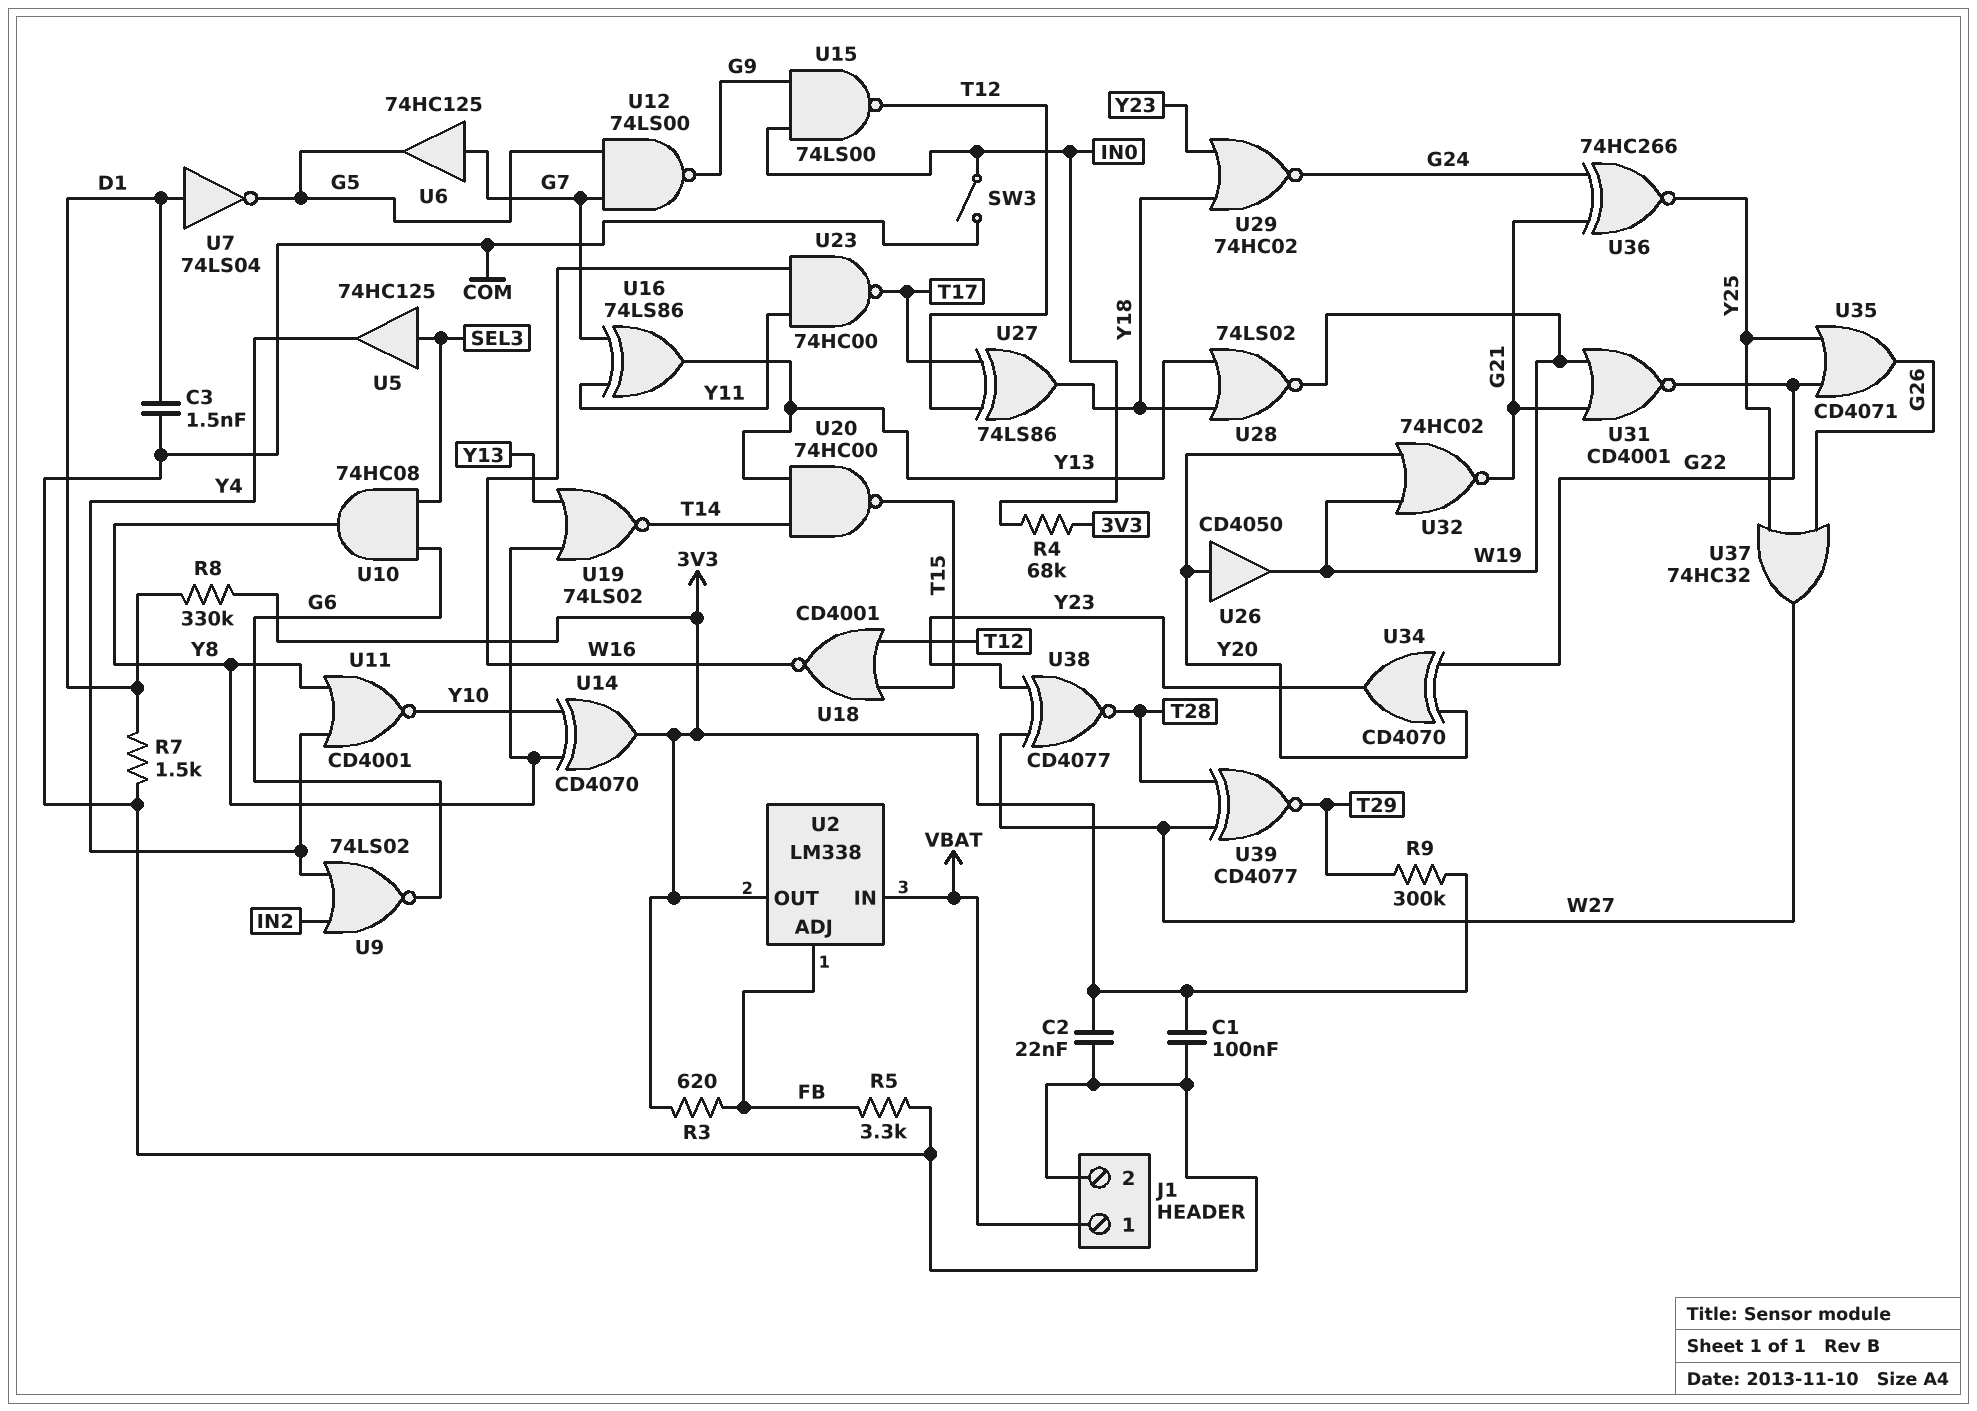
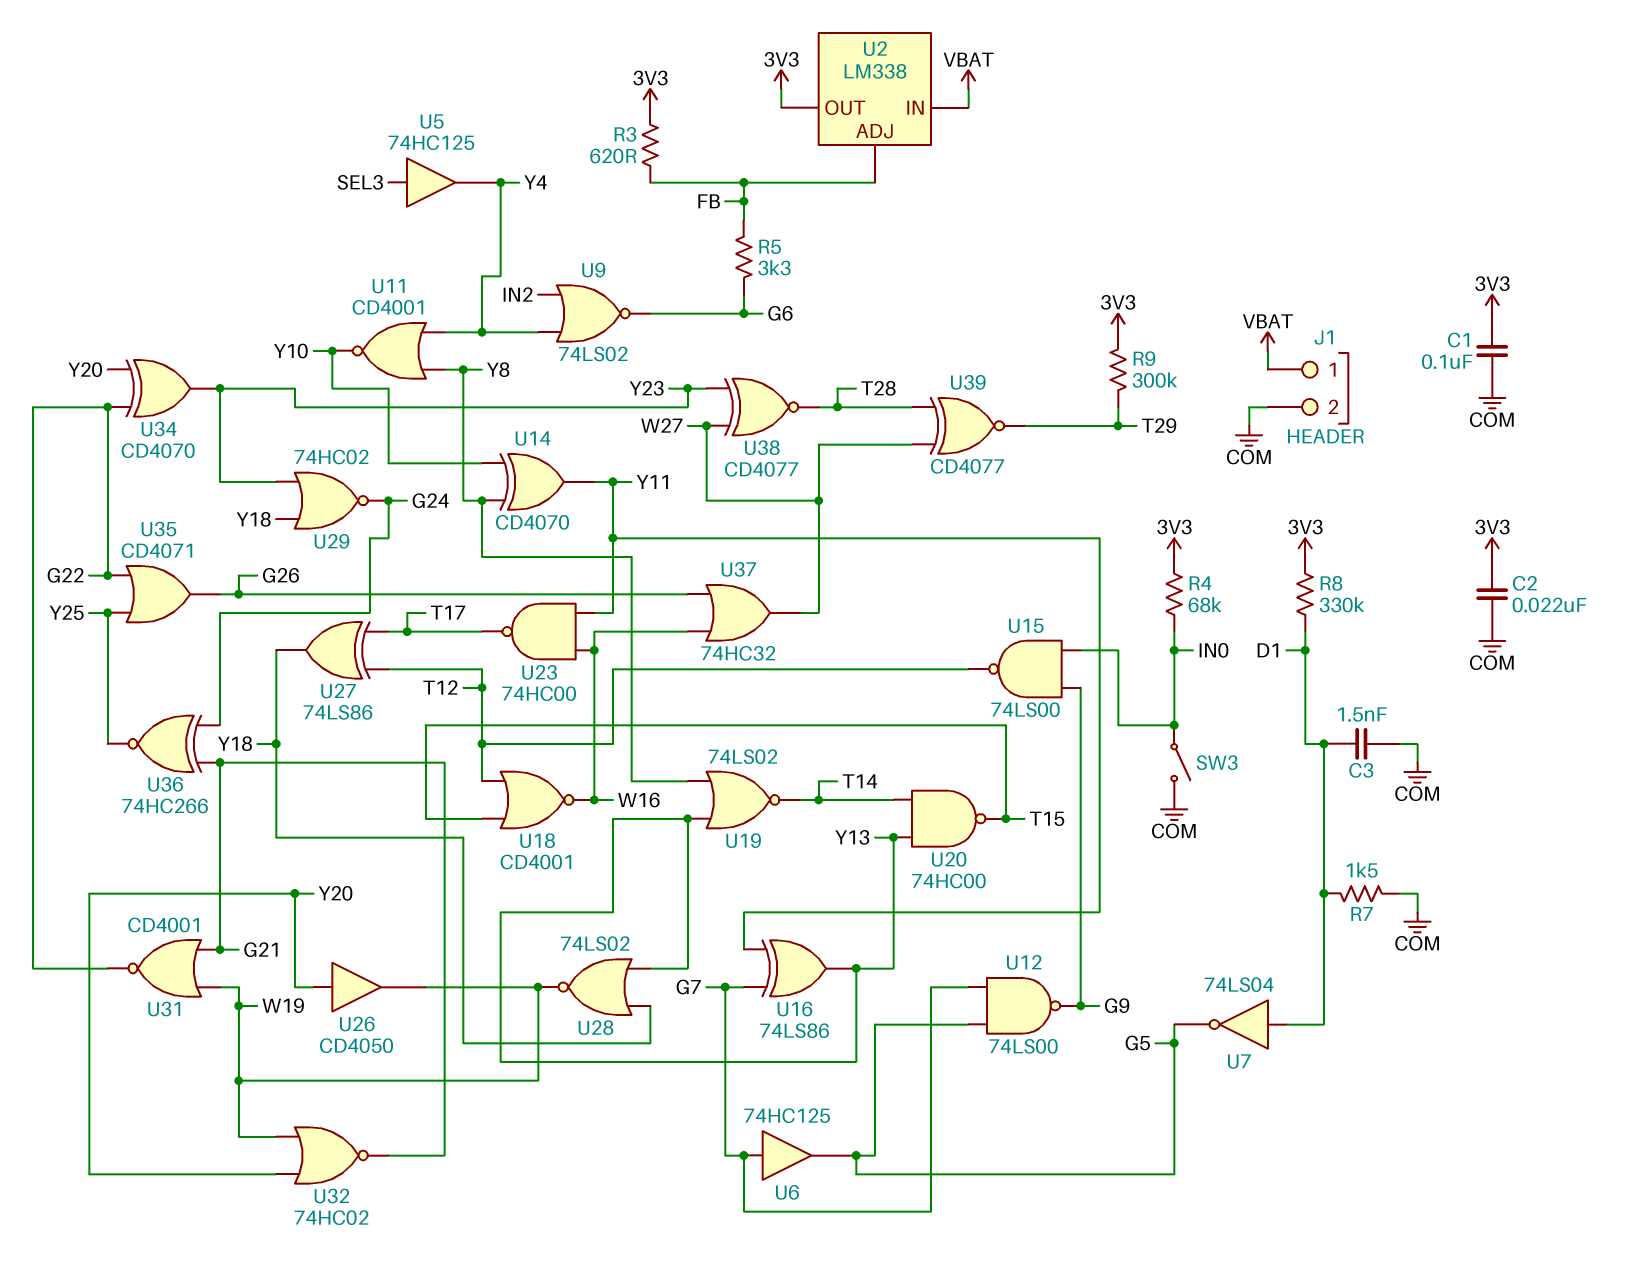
R5: 3.3k (COM, FB) -> 3.3k (FB, G6)
U10: AND 74HC08 (in G6, in SEL3, out Y8) -> none
U14: XOR CD4070 (in Y8, in Y10, out 3V3) -> XOR CD4070 (in Y8, in Y10, out Y11)
U37: OR 74HC32 (in G26, in Y25, out W27) -> OR 74HC32 (in G26, in W16, out W27)

